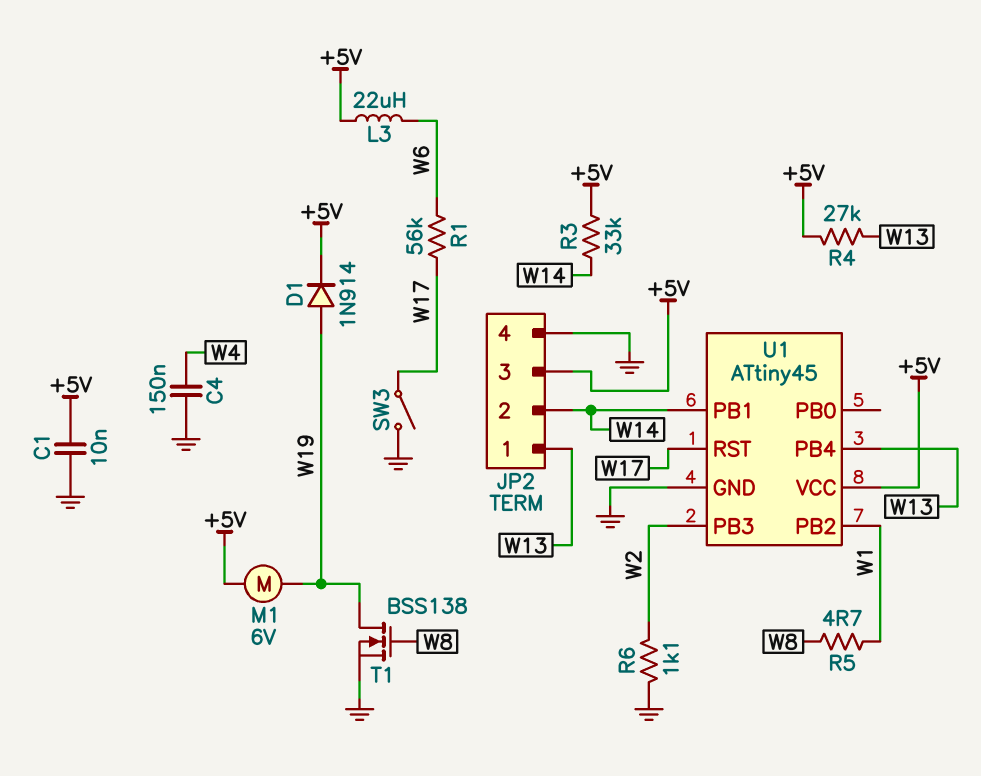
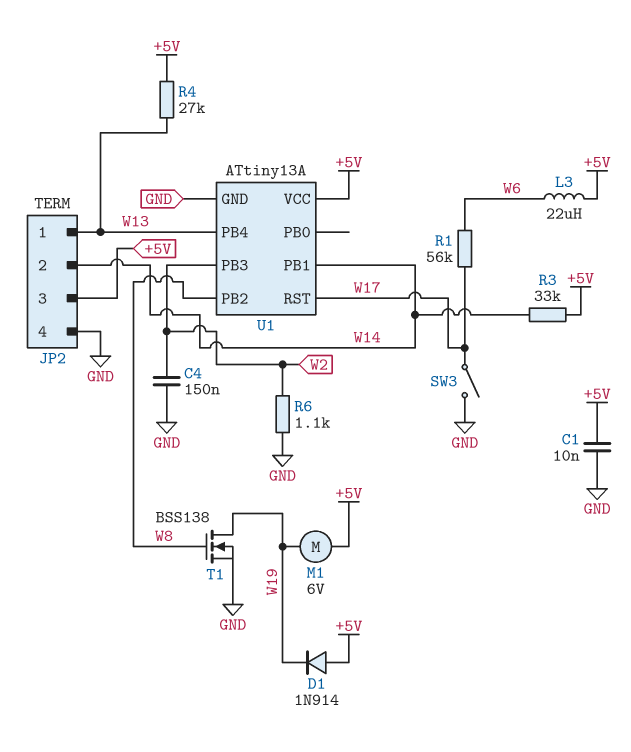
C4: 150nF (GND, W4) -> 150nF (GND, W2)
D1: diode 1N914 (A W19, K +5V) -> diode 1N914 (A +5V, K W19)
R5: 4.7 (W1, W8) -> none
U1: ATtiny45 -> ATtiny13A
U1 pin PB2: W1 -> W8

